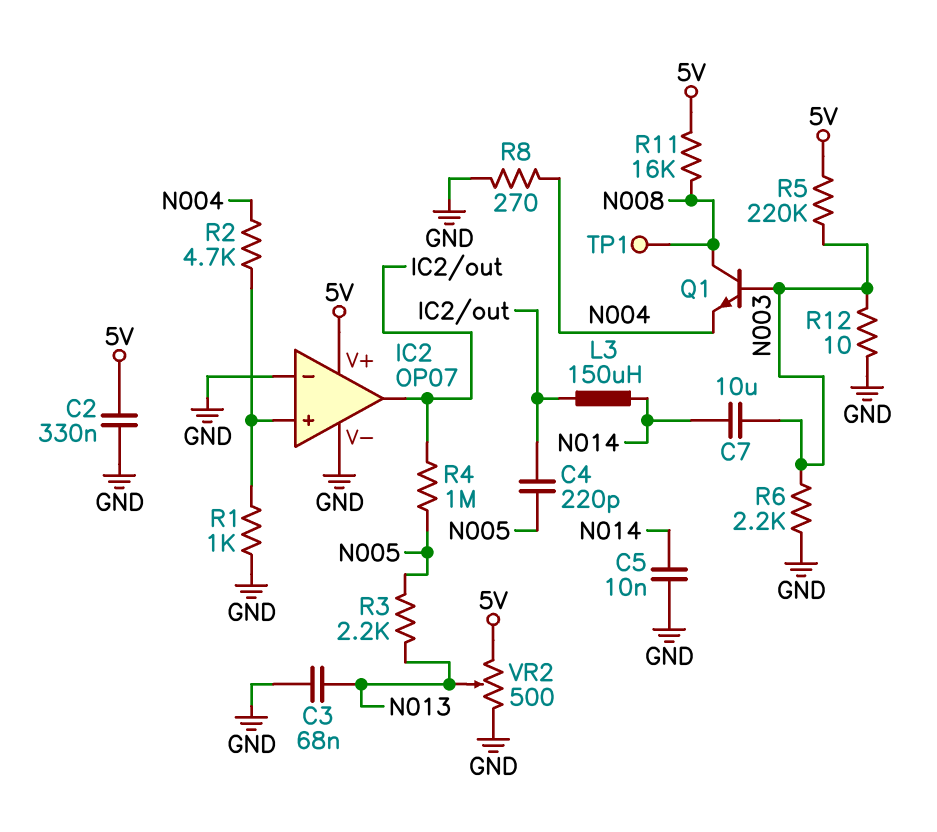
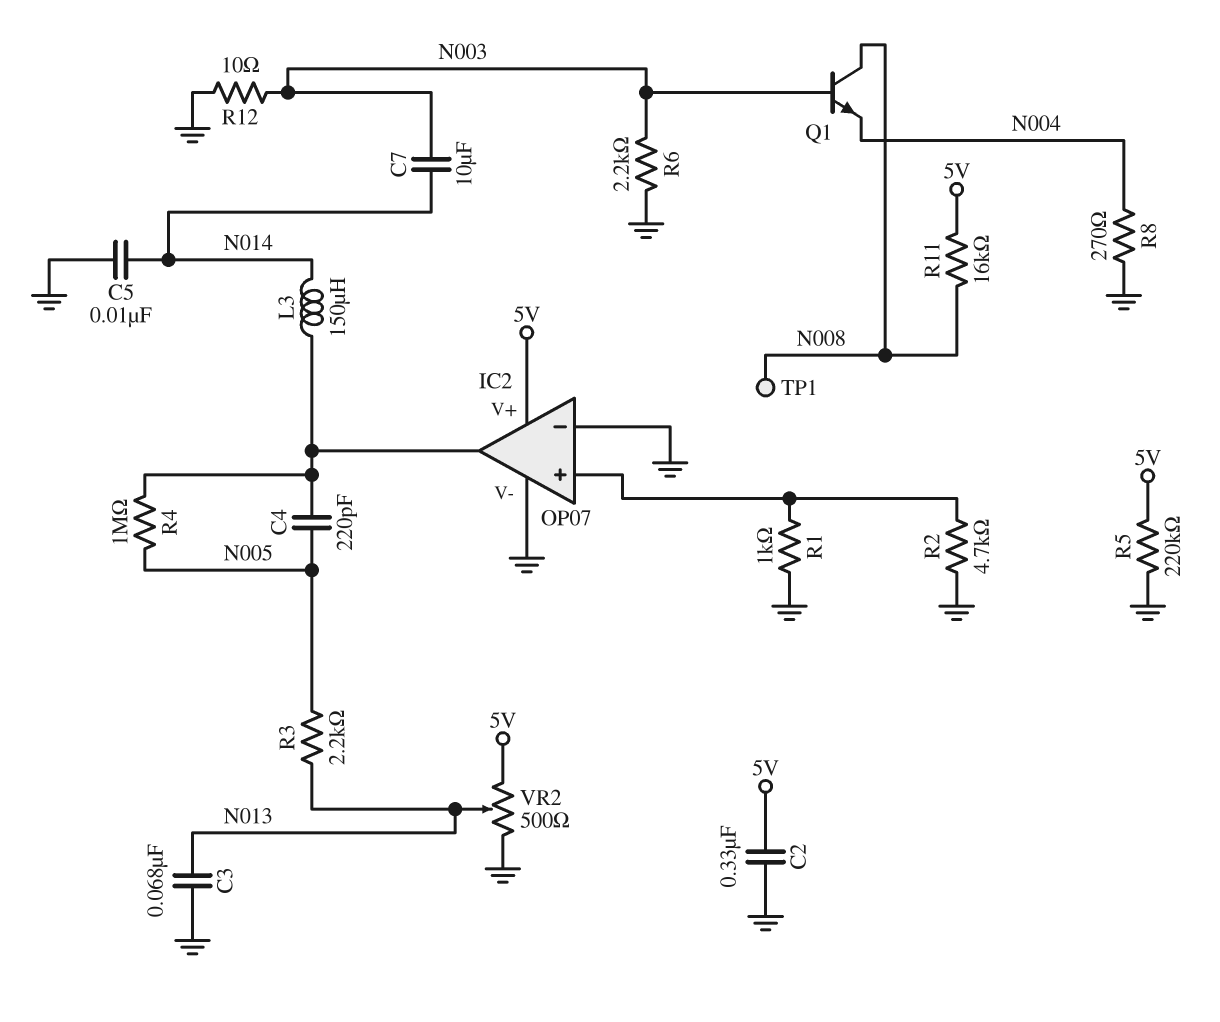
R2: 4.7k (IC2/in+, N004) -> 4.7k (GND, IC2/in+)
R5: 220k (5V, N003) -> 220k (5V, GND)

